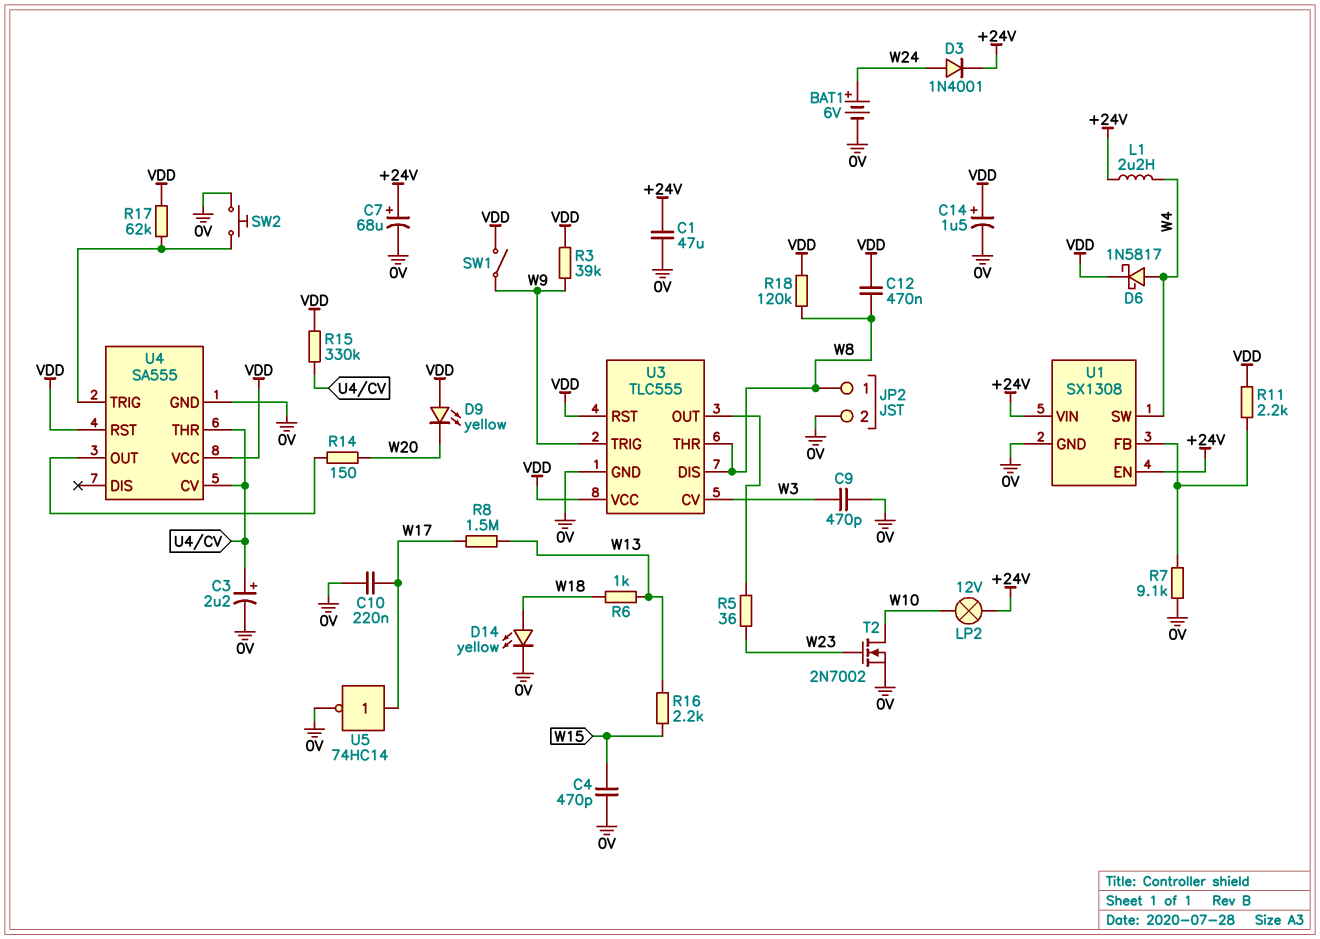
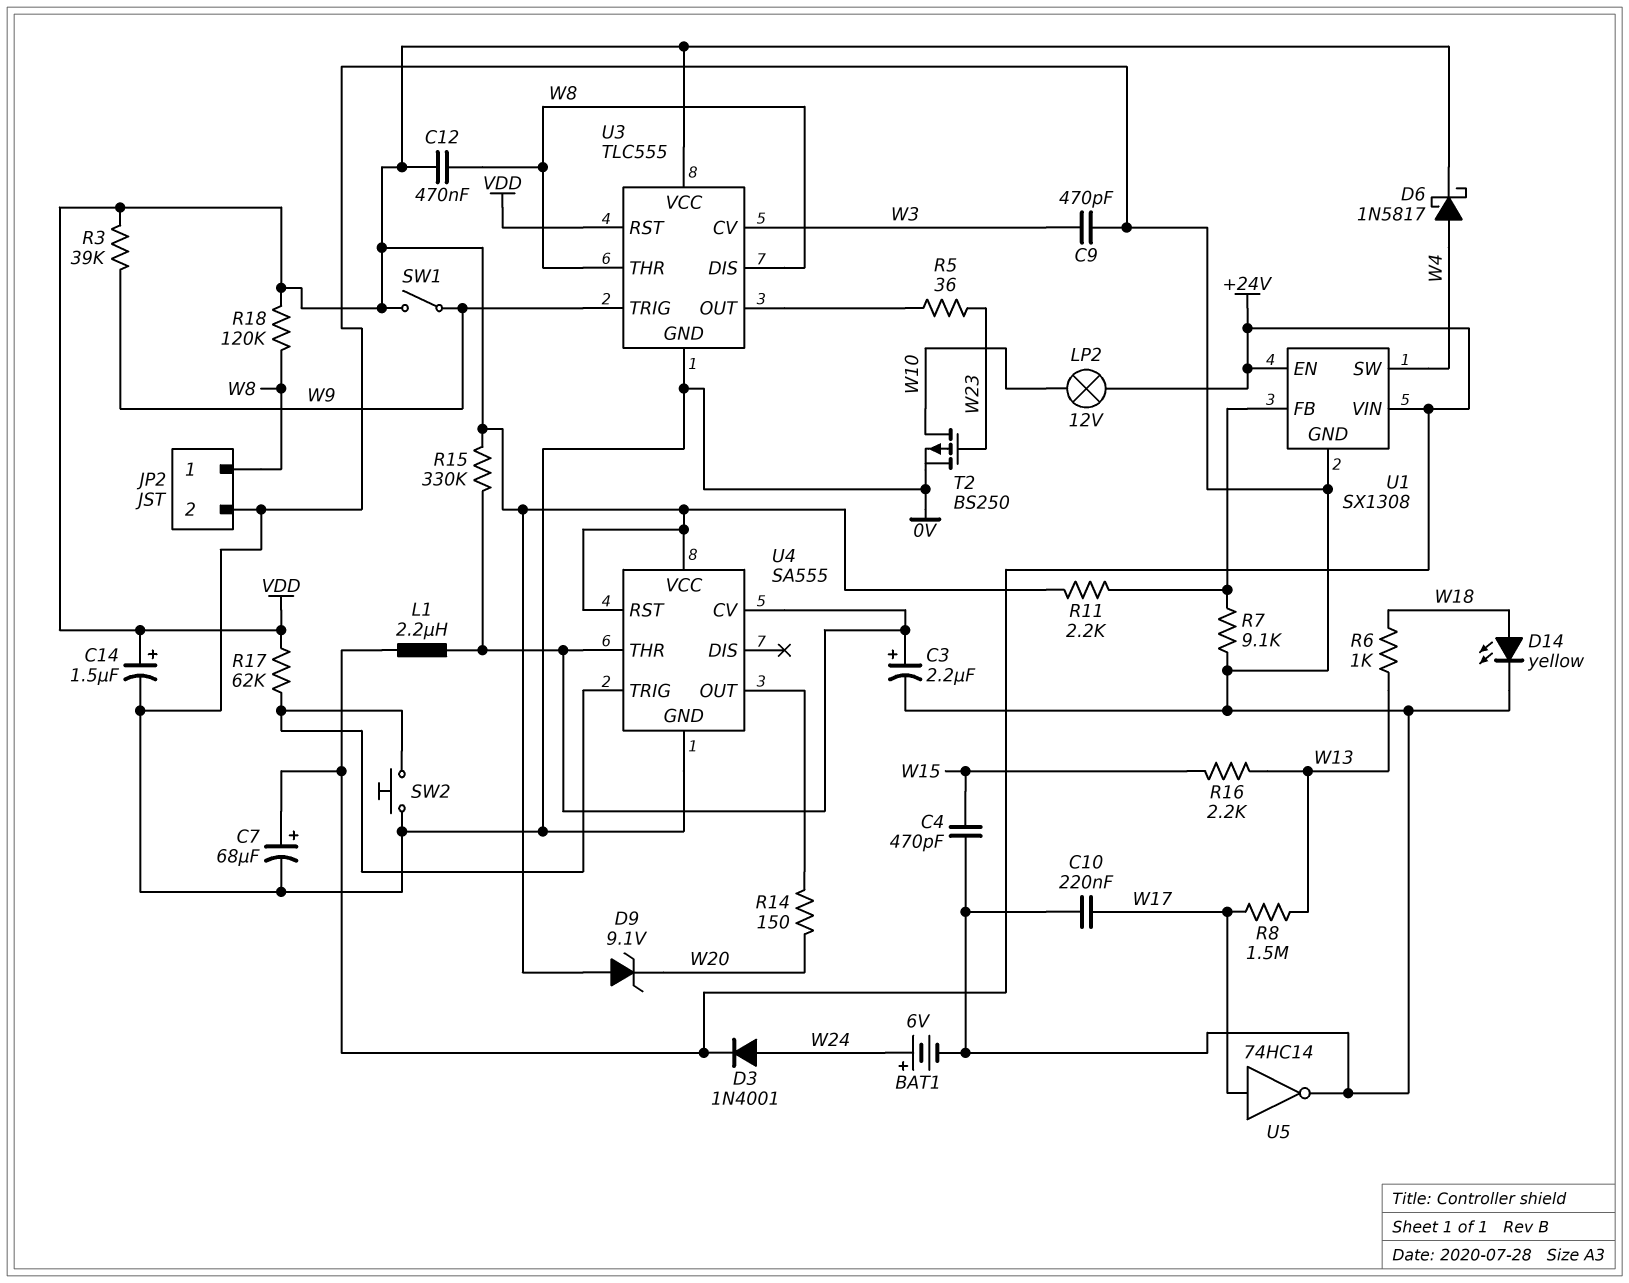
C1: 47uF (+24V, 0V) -> none
D9: LED yellow (A VDD, K W20) -> zener 9.1V (A VDD, K W20)
L1: 2.2uH (+24V, W4) -> 2.2uH (+24V, U4/CV)
T2: NMOS 2N7002 (G W23, D W10, S 0V) -> PMOS BS250 (G W23, D W10, S 0V)

